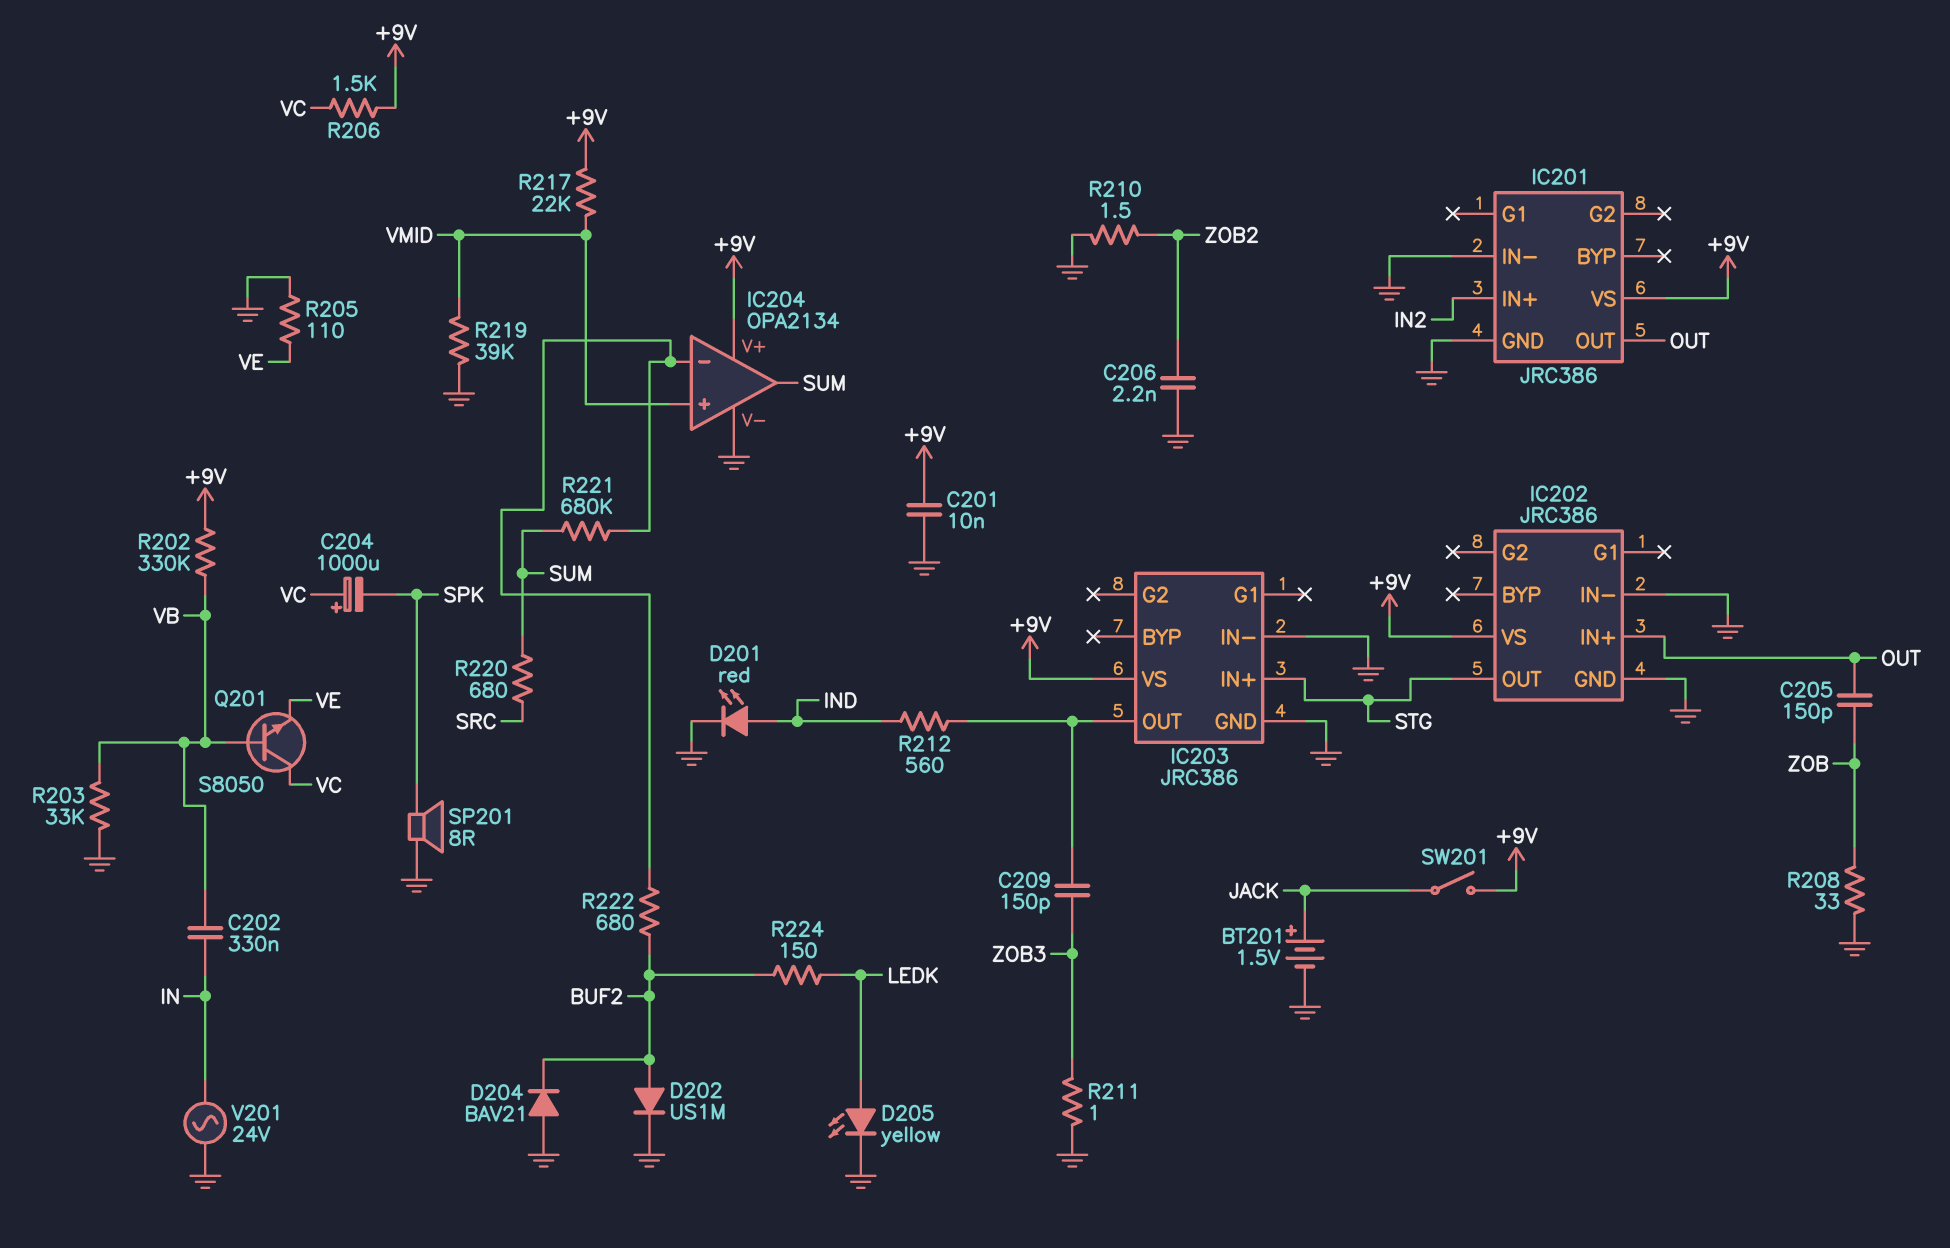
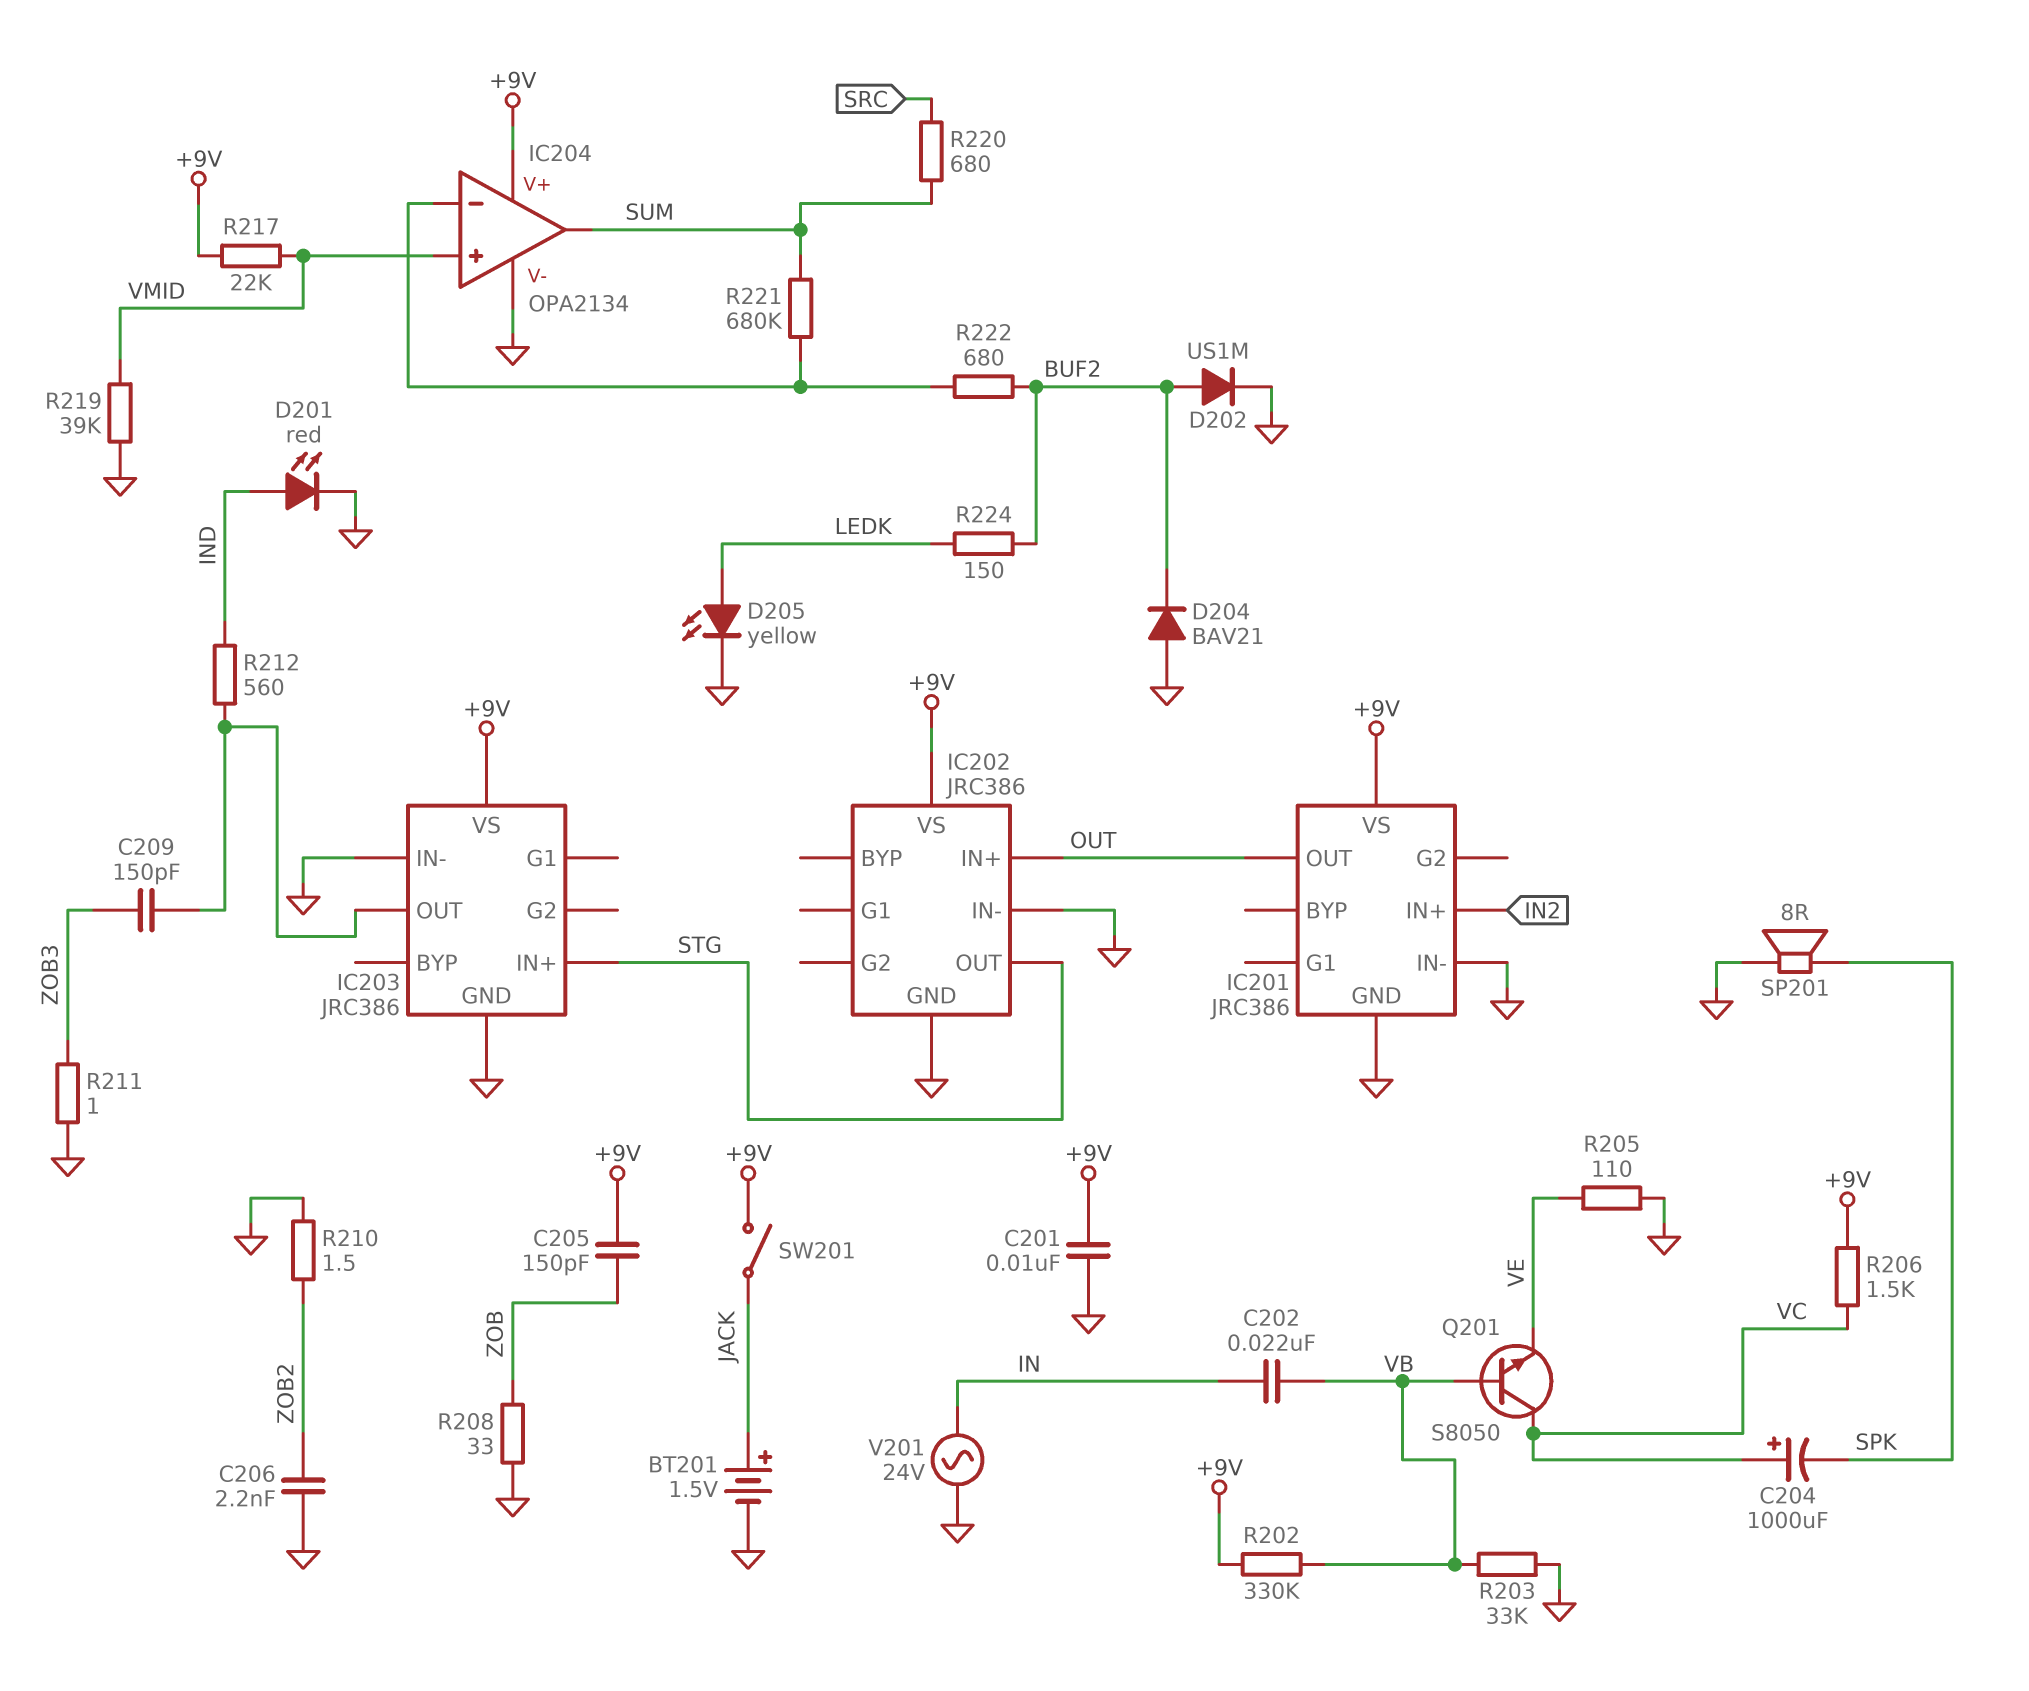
C202: 330nF (IN, VB) -> 22nF (IN, VB)
C205: 150pF (OUT, ZOB) -> 150pF (+9V, ZOB)

